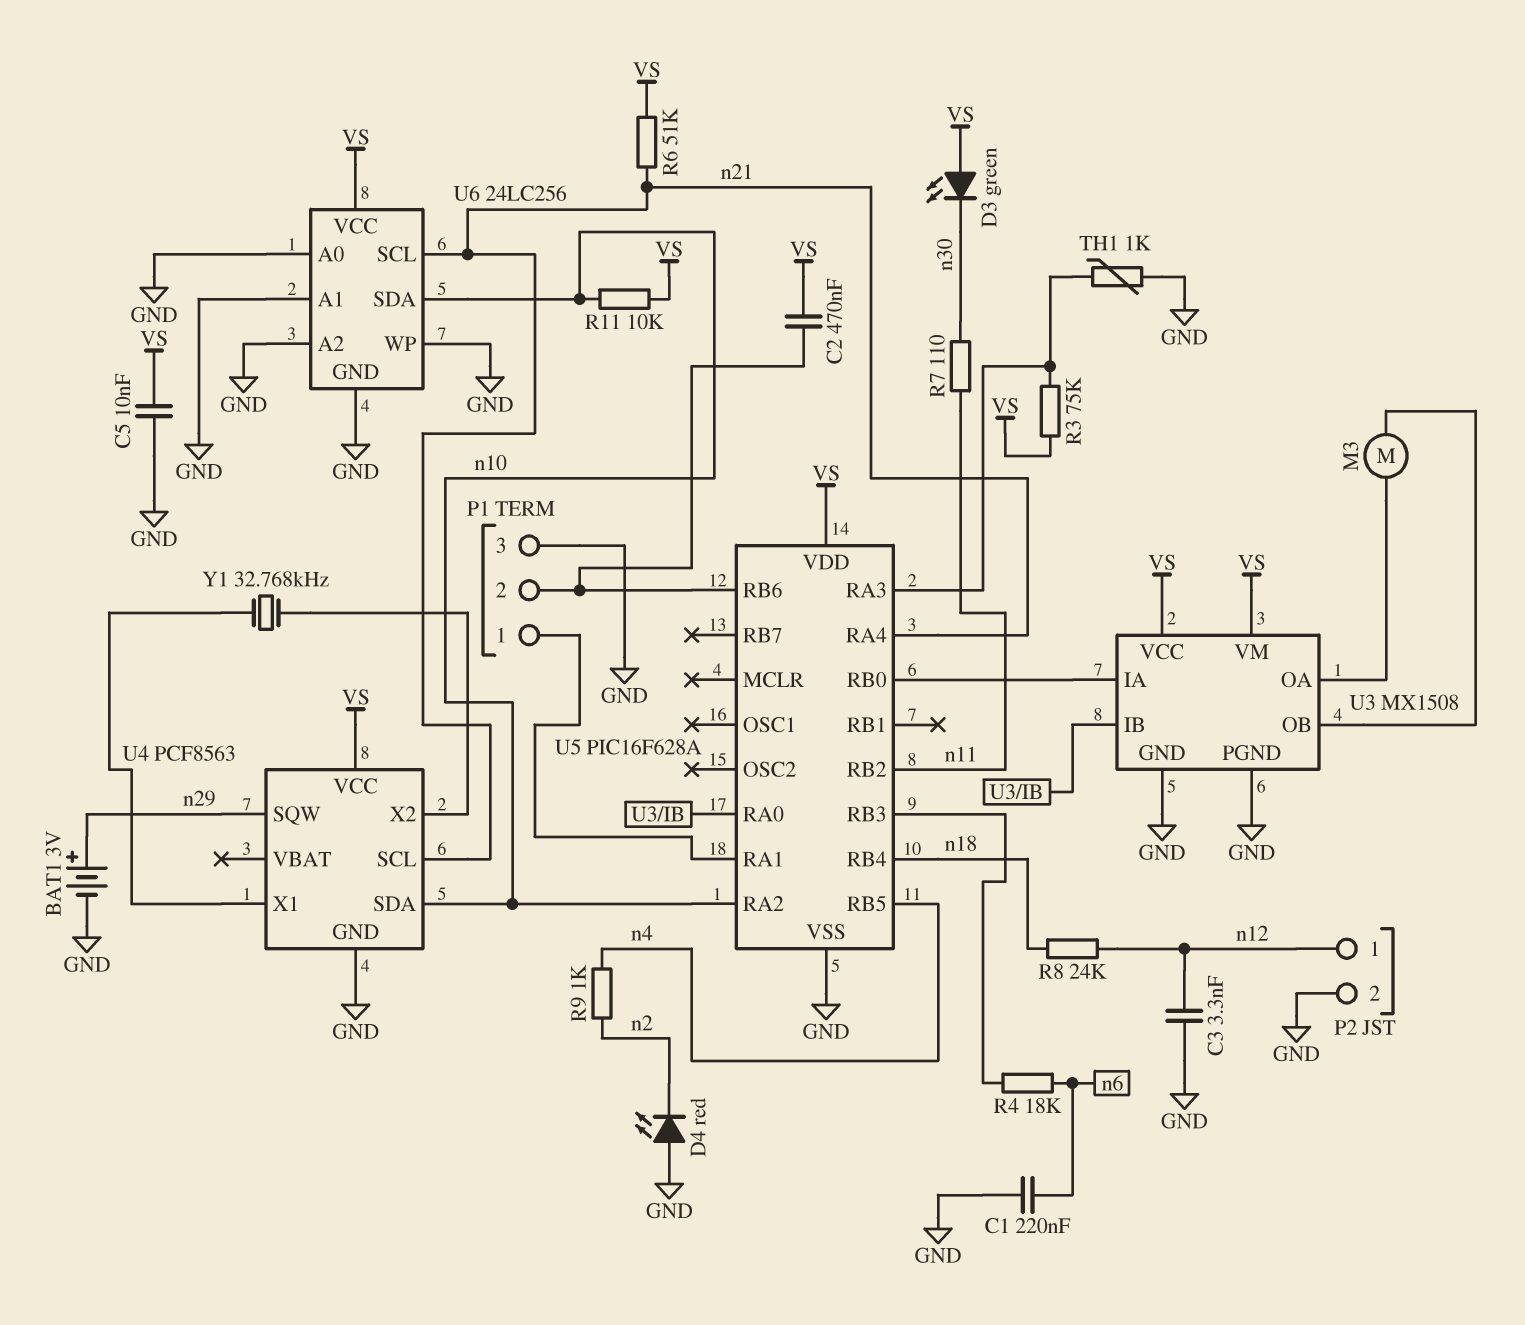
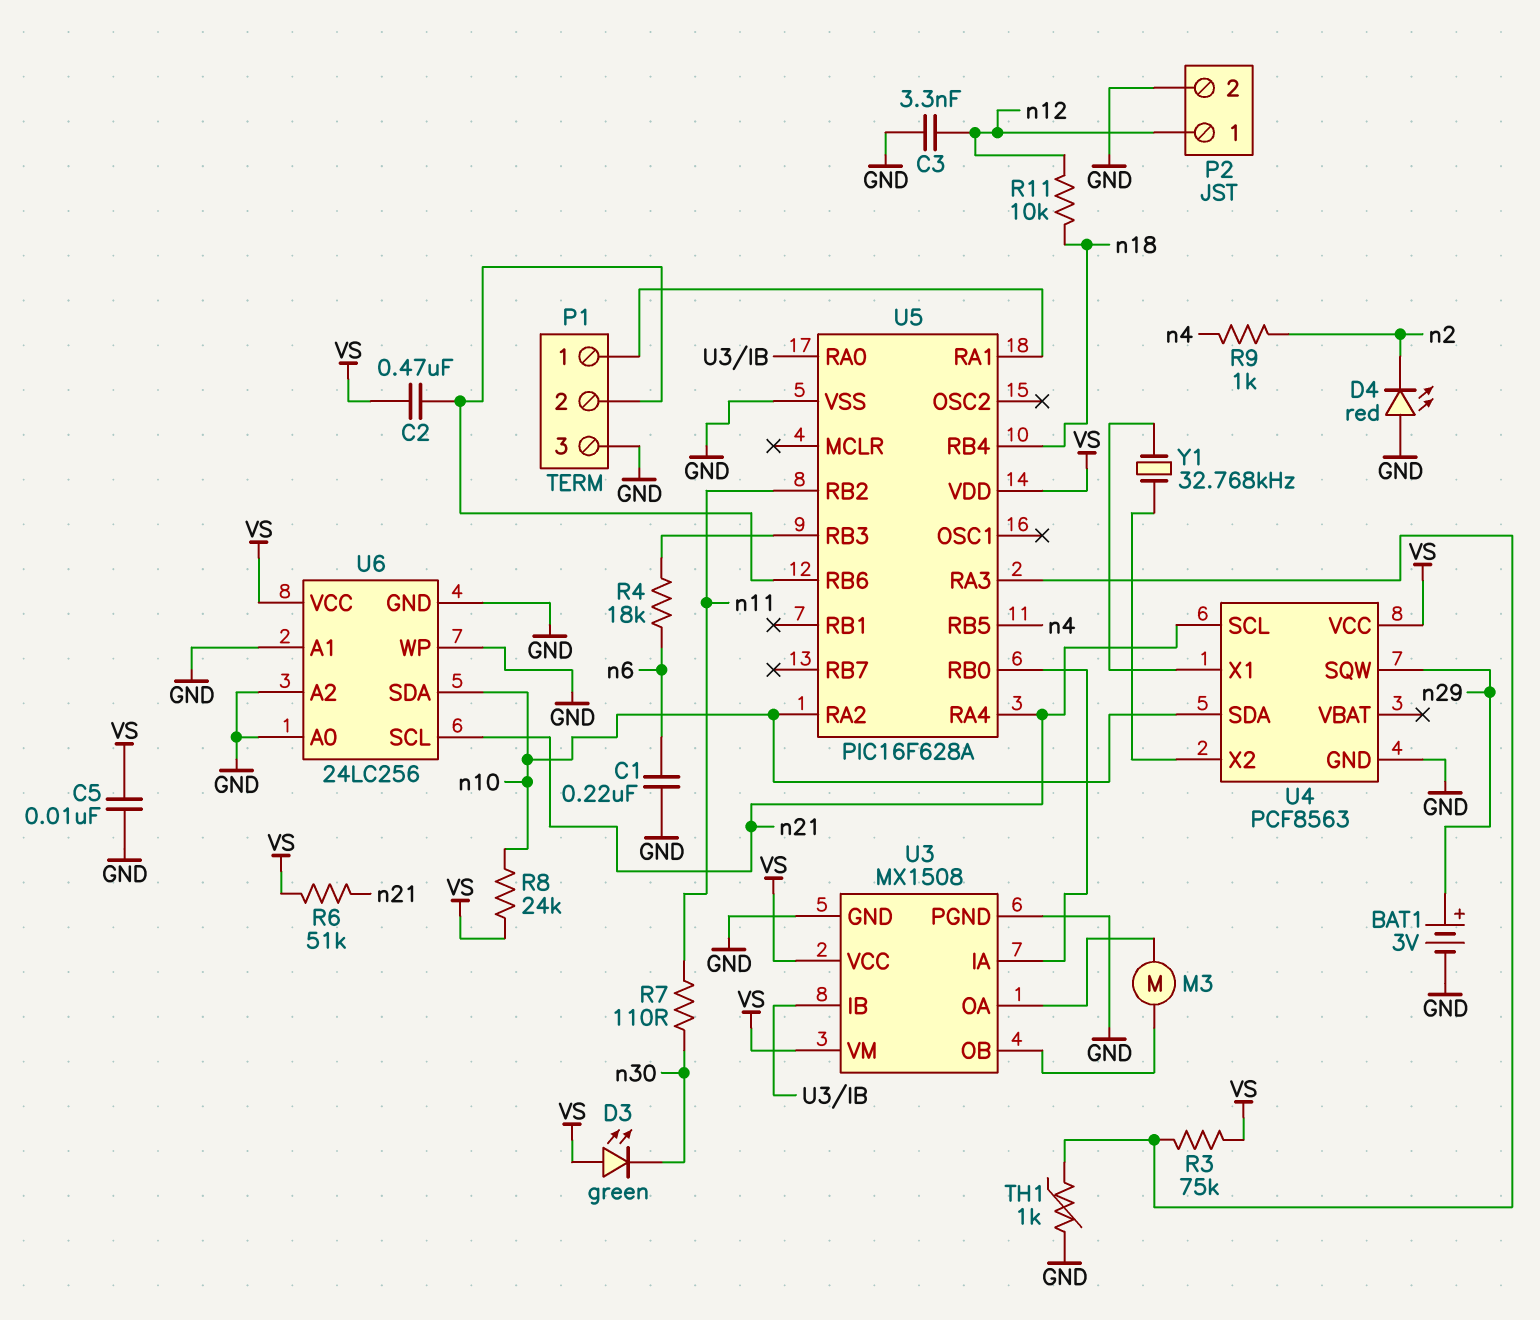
R8: 24k (n12, n18) -> 24k (VS, n10)
R11: 10k (VS, n10) -> 10k (n12, n18)

